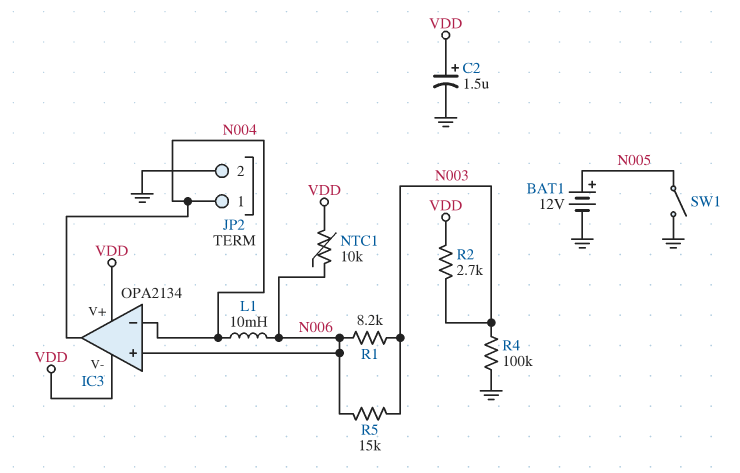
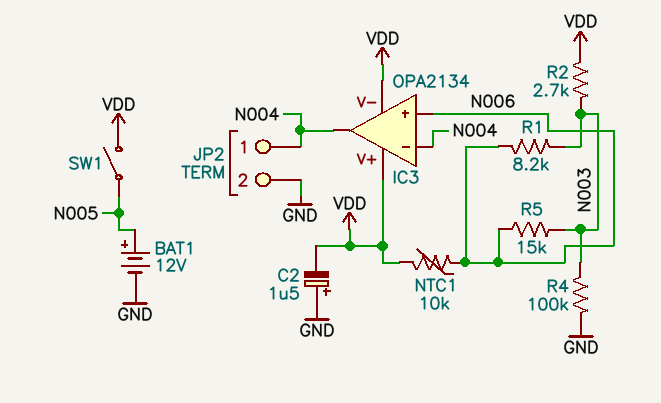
C2: 1.5uF (plus VDD, minus GND) -> 1.5uF (plus GND, minus VDD)
L1: 10mH (N004, N006) -> none
SW1: switch (GND, N005) -> switch (N005, VDD)

